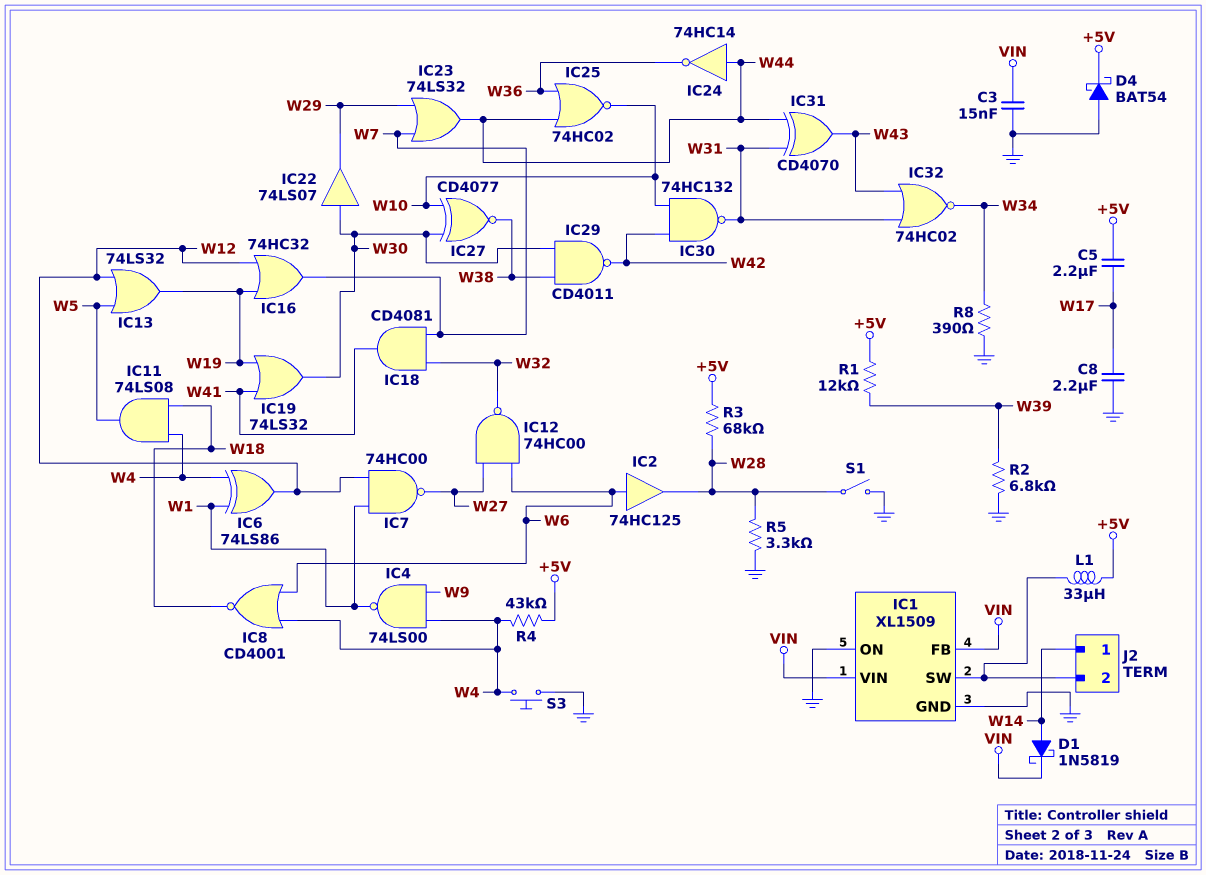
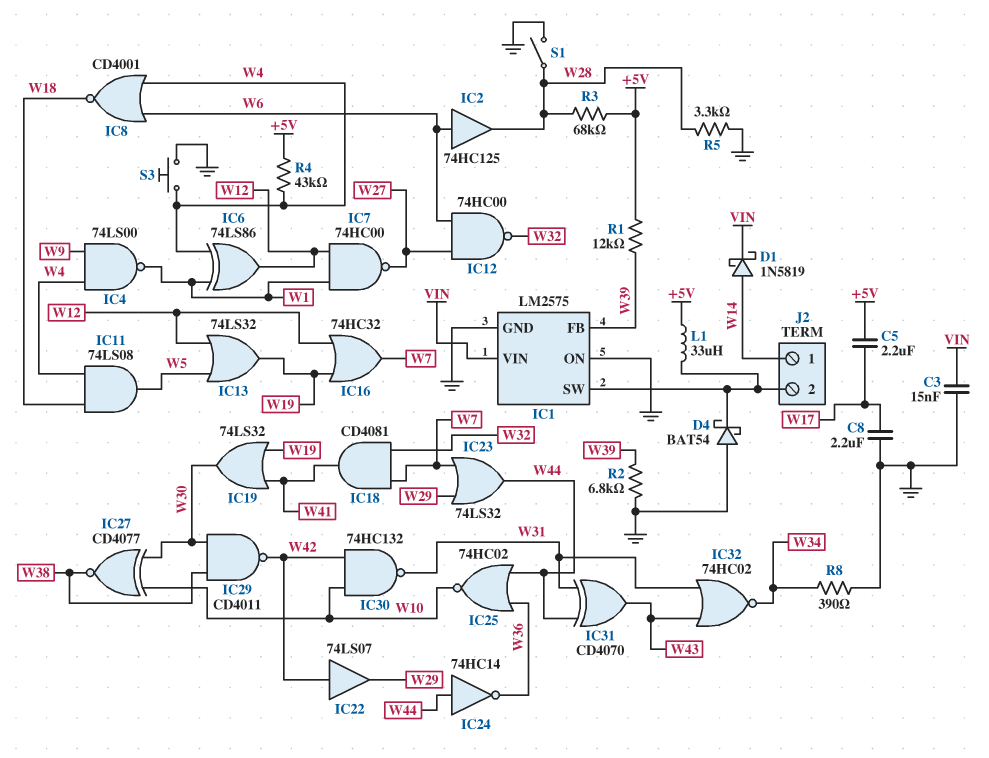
D4: schottky BAT54 (A GND, K +5V) -> schottky BAT54 (A GND, K IC1/SW)
IC1: XL1509 -> LM2575
IC1 pin FB: VIN -> W39
IC22: buffer 74LS07 (in W30, out W29) -> buffer 74LS07 (in W42, out W29)

